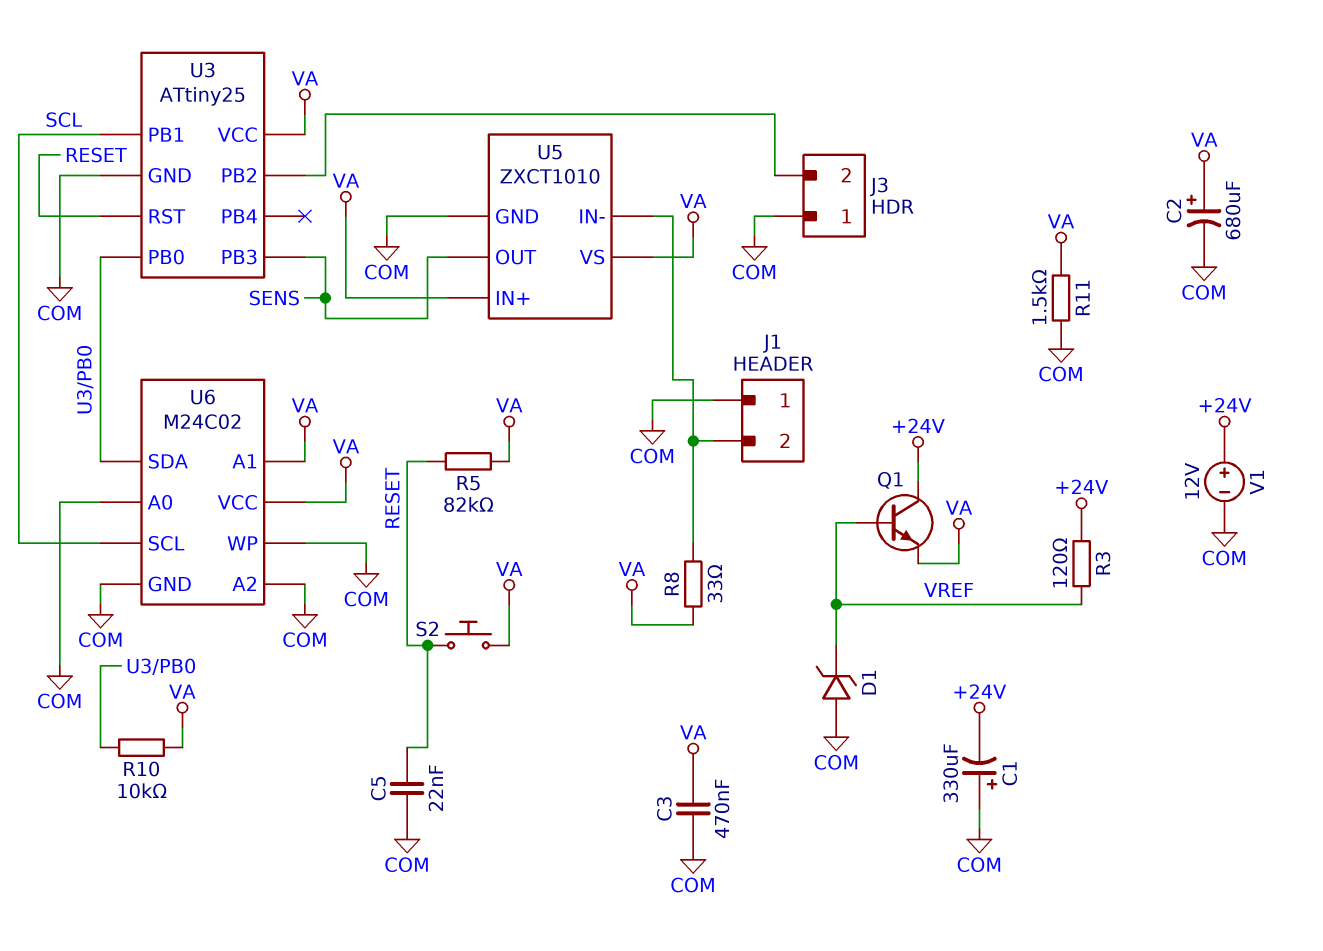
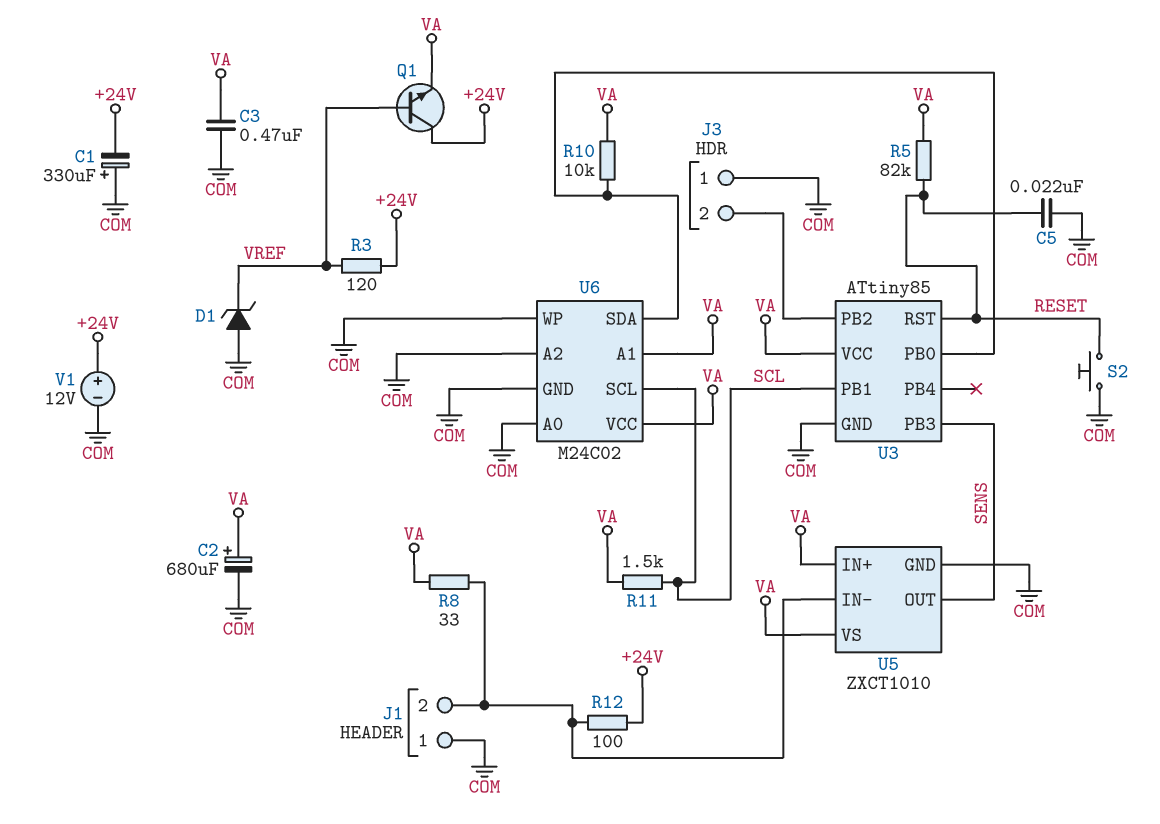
R11: 1.5k (COM, VA) -> 1.5k (SCL, VA)
R12: none -> 100 (+24V, J1/2)
S2: button (RESET, VA) -> button (COM, RESET)
U3: ATtiny25 -> ATtiny85

